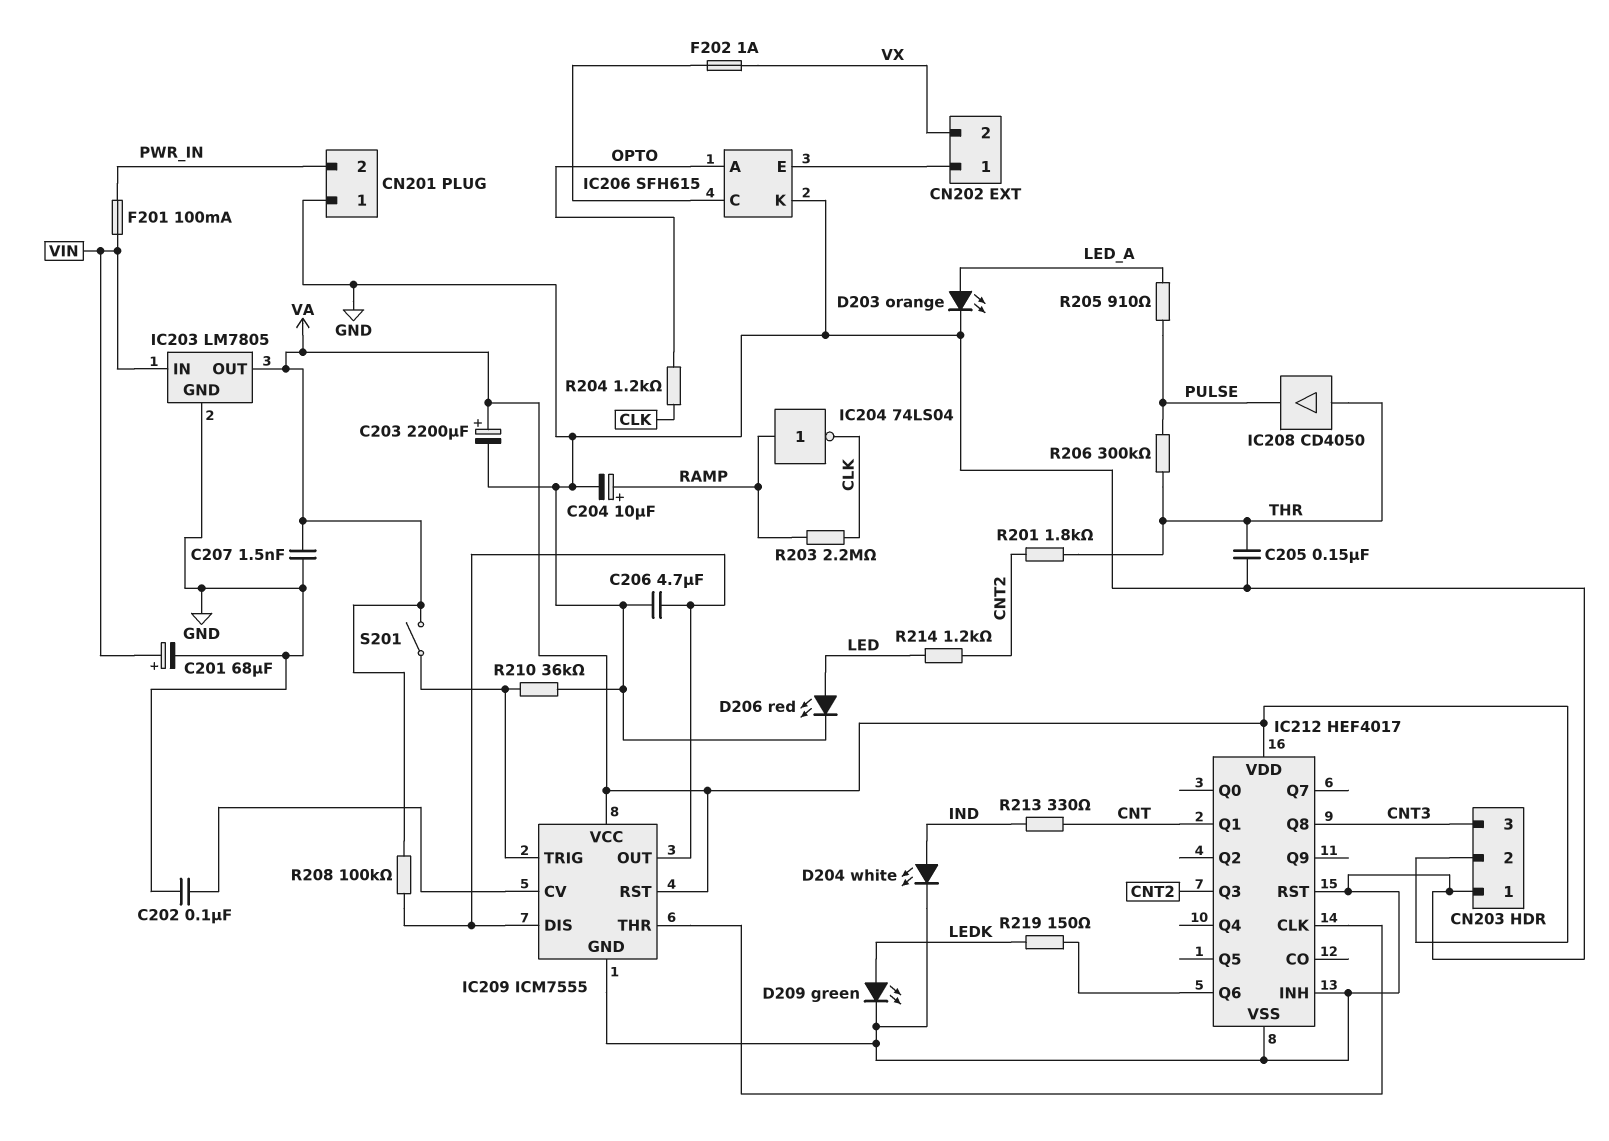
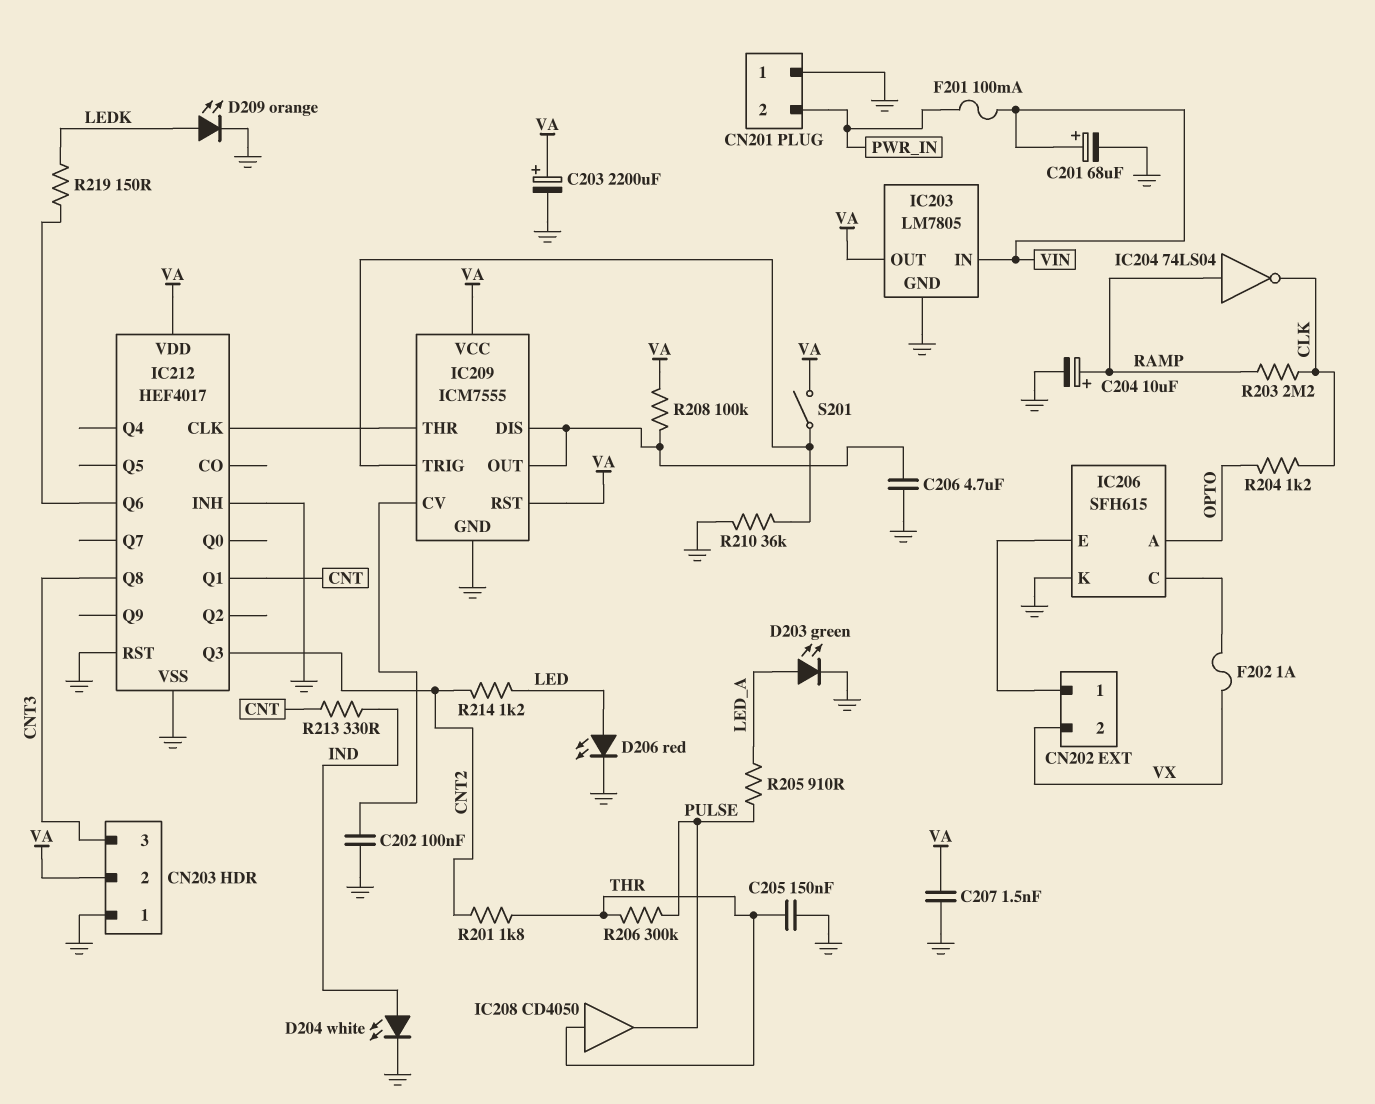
D203: LED orange (A LED_A, K GND) -> LED green (A LED_A, K GND)
D209: LED green (A LEDK, K GND) -> LED orange (A LEDK, K GND)

